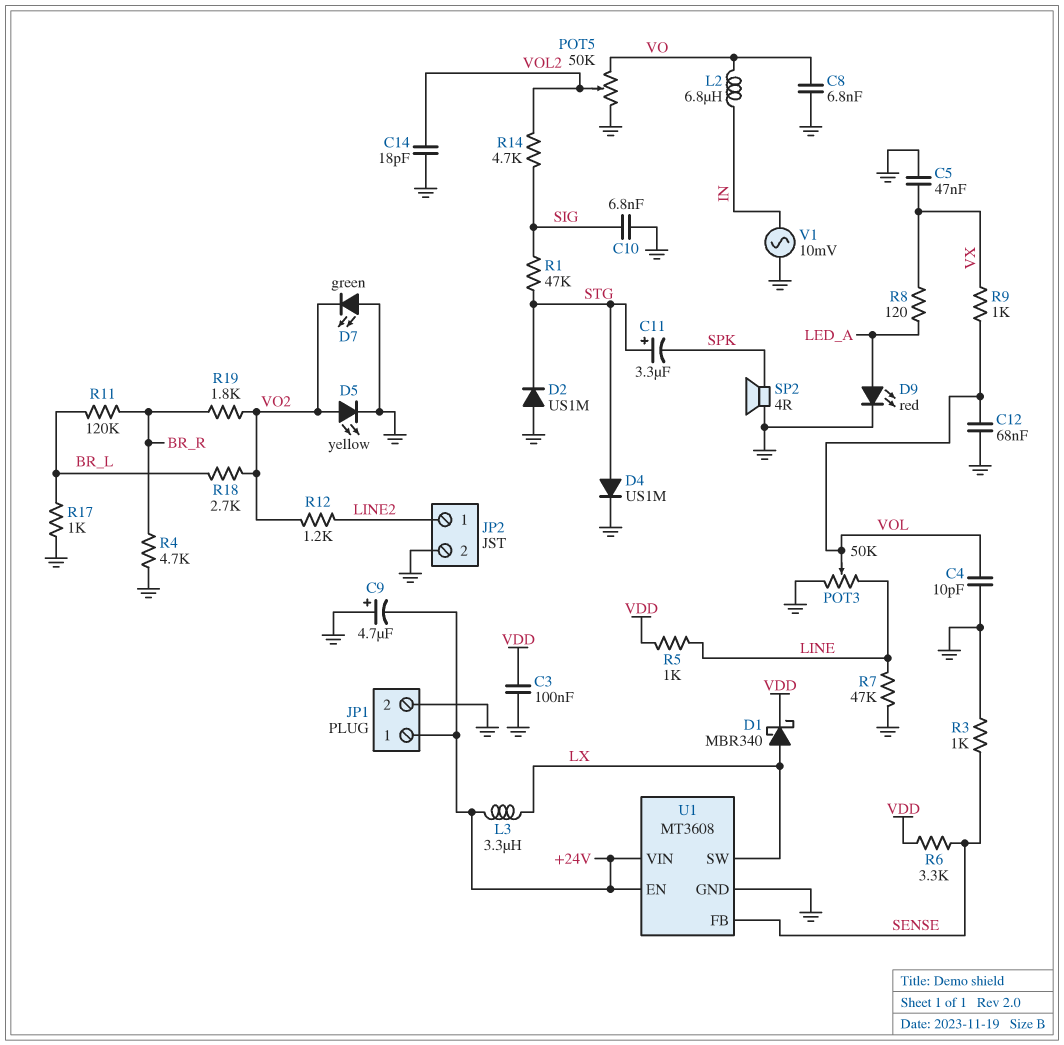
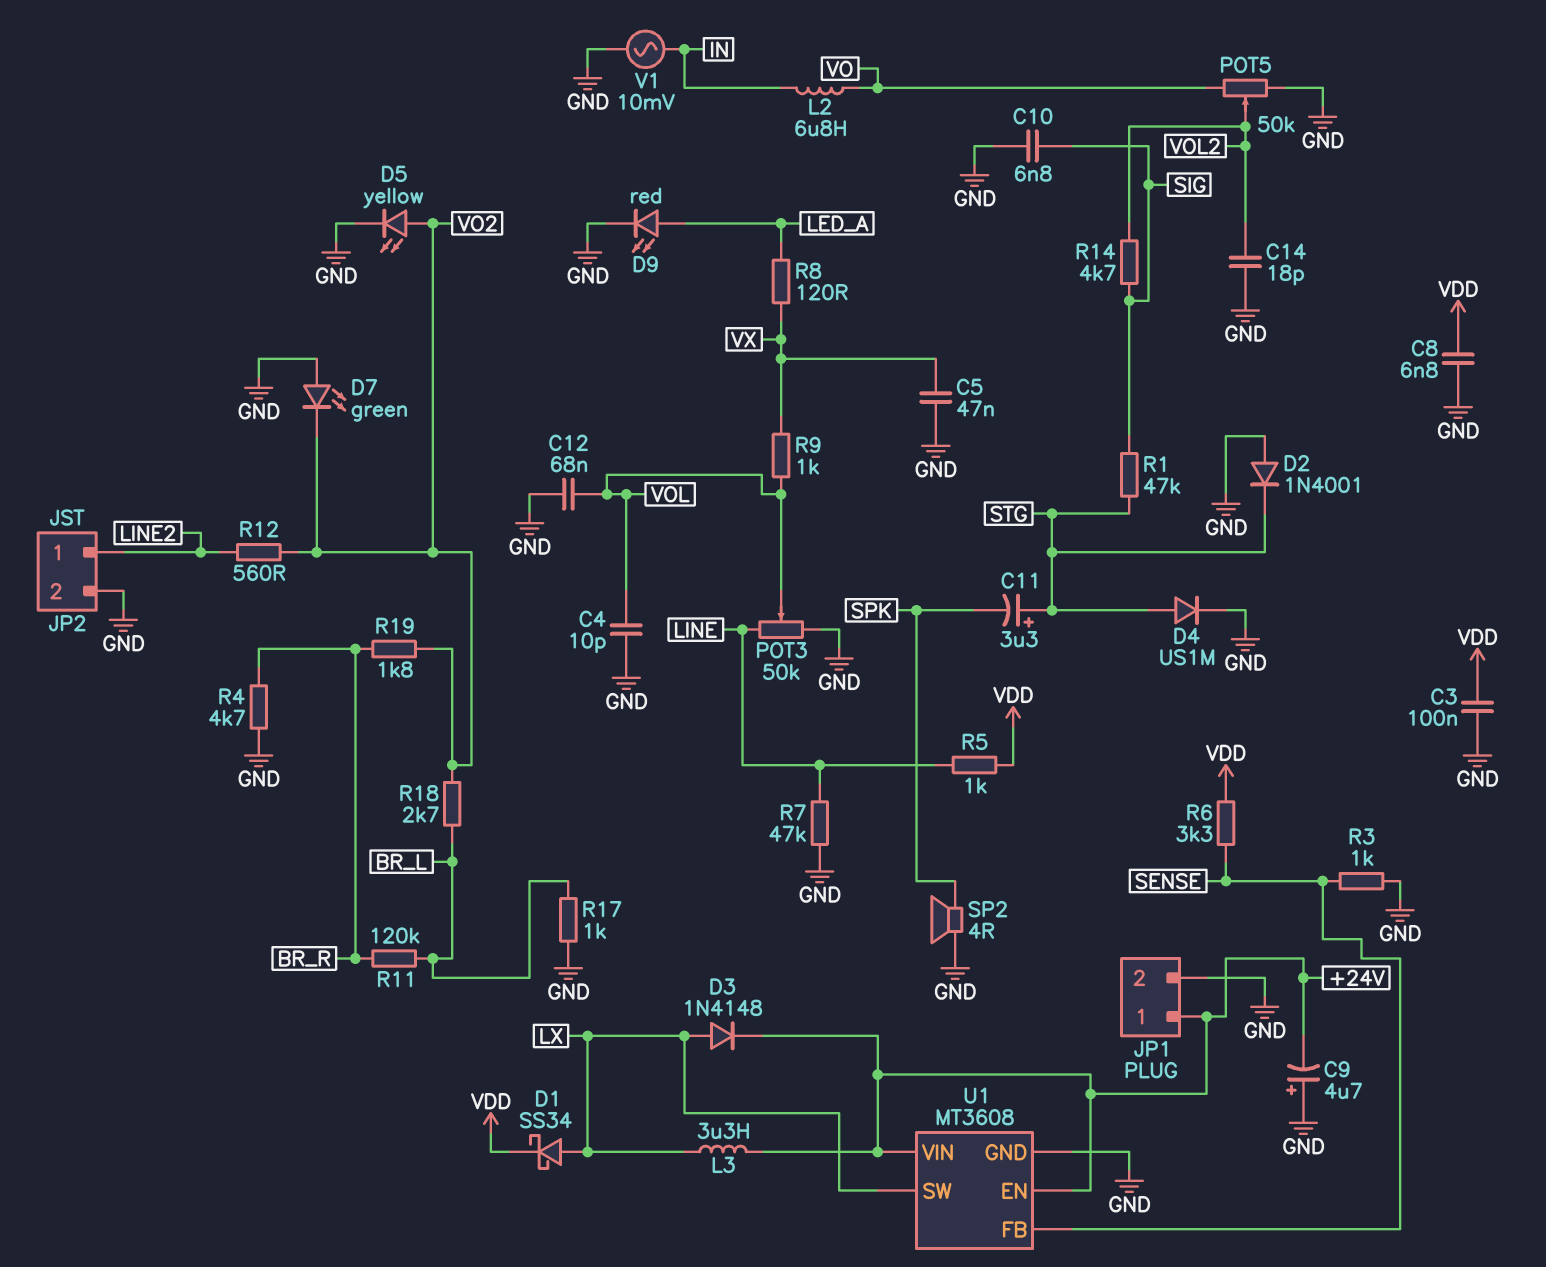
C8: 6.8nF (GND, VO) -> 6.8nF (GND, VDD)
D1: schottky MBR340 (A LX, K VDD) -> schottky SS34 (A LX, K VDD)
D2: diode US1M (A GND, K STG) -> diode 1N4001 (A GND, K STG)
D3: none -> diode 1N4148 (A LX, K +24V)
R12: 1.2k (LINE2, VO2) -> 560 (LINE2, VO2)

